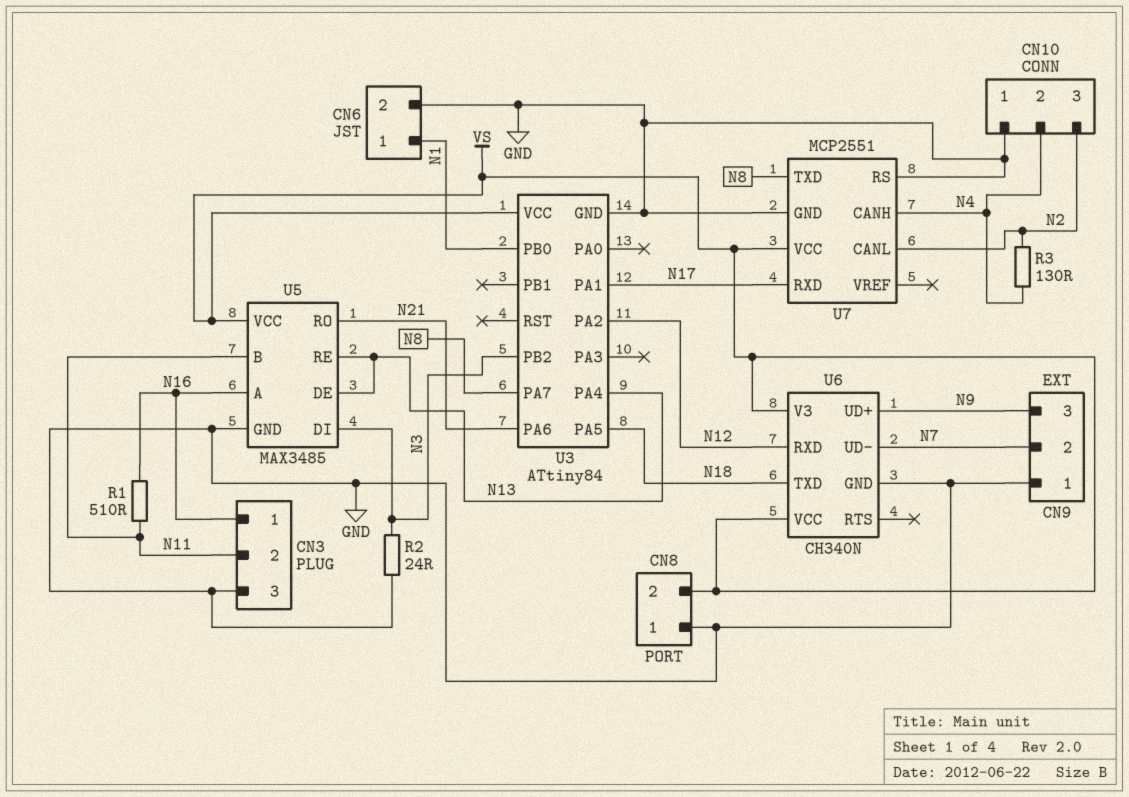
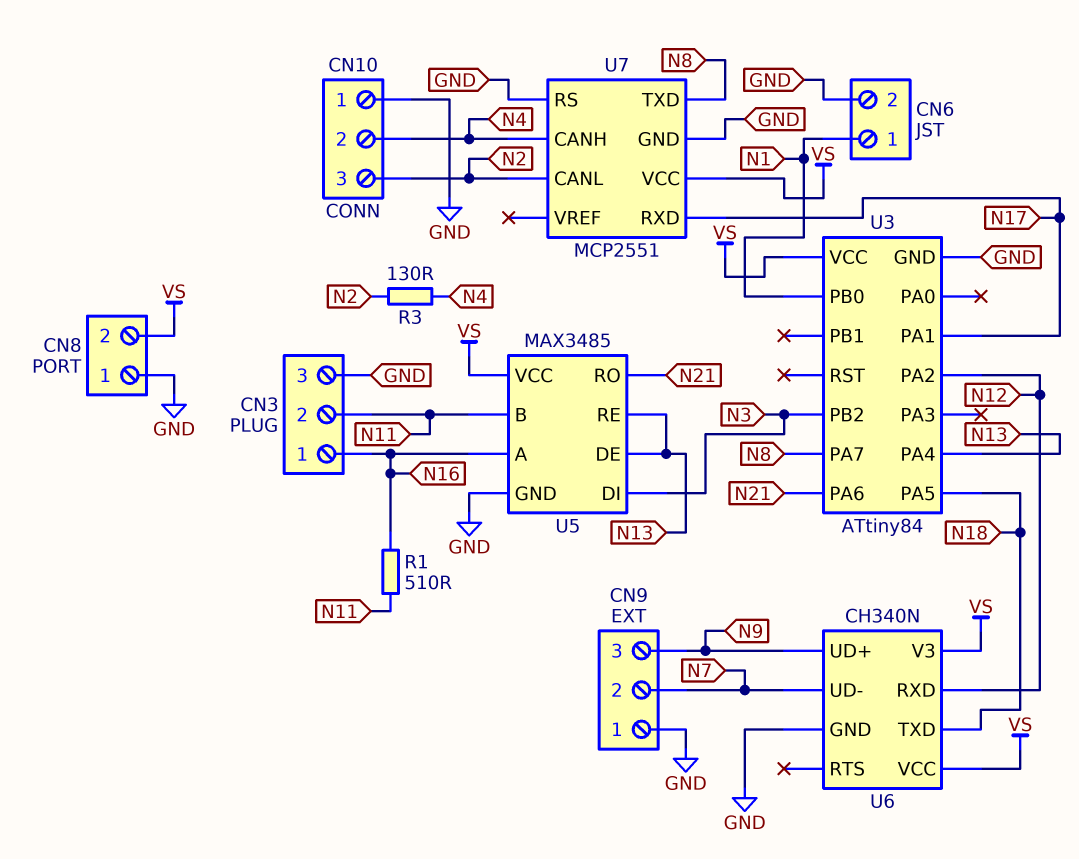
R2: 24 (GND, N3) -> none

